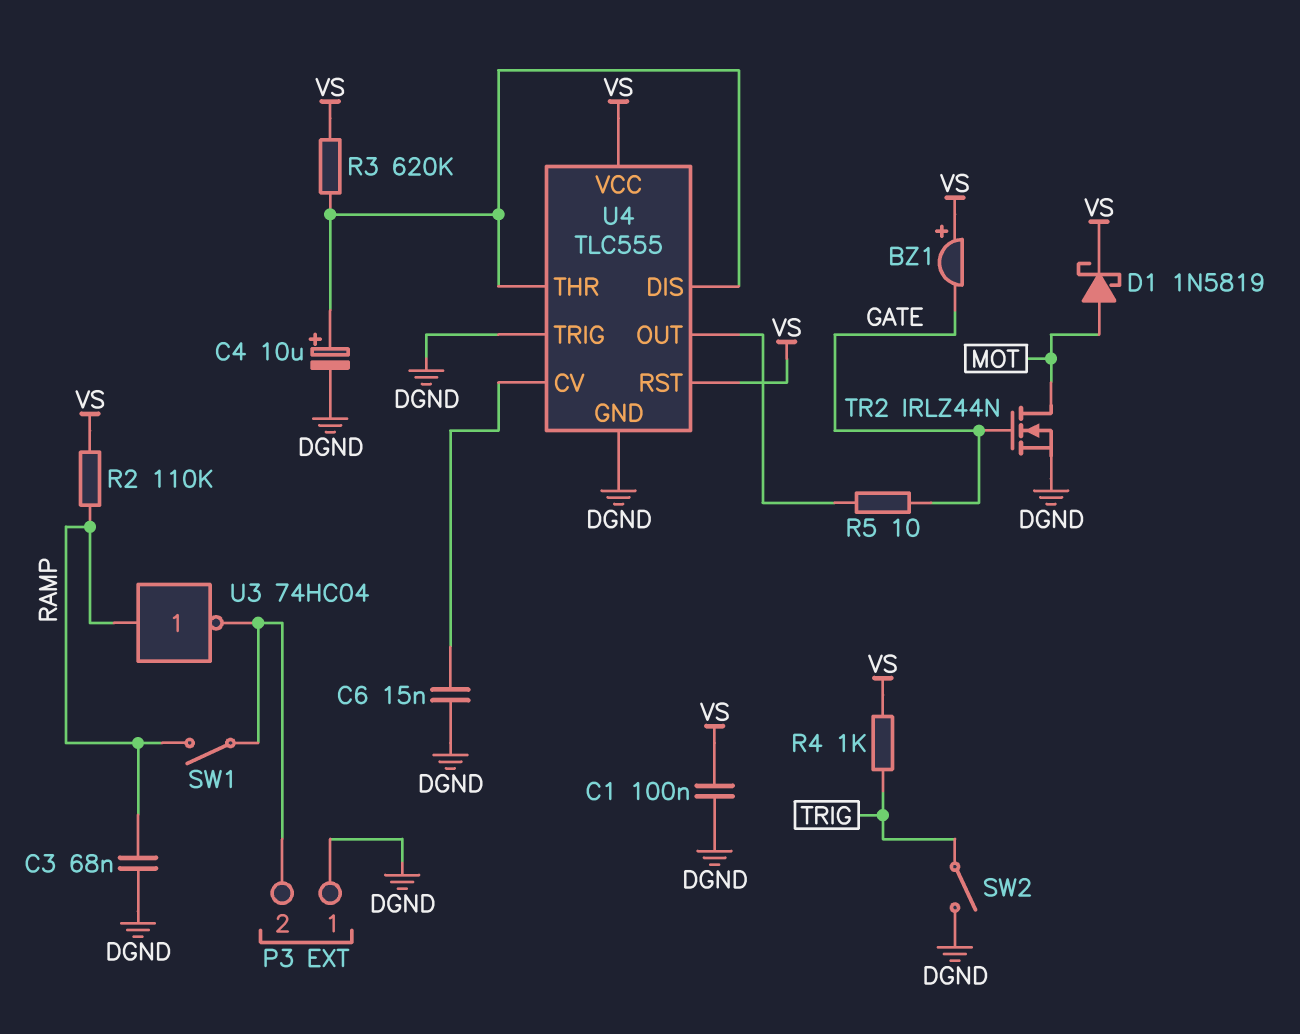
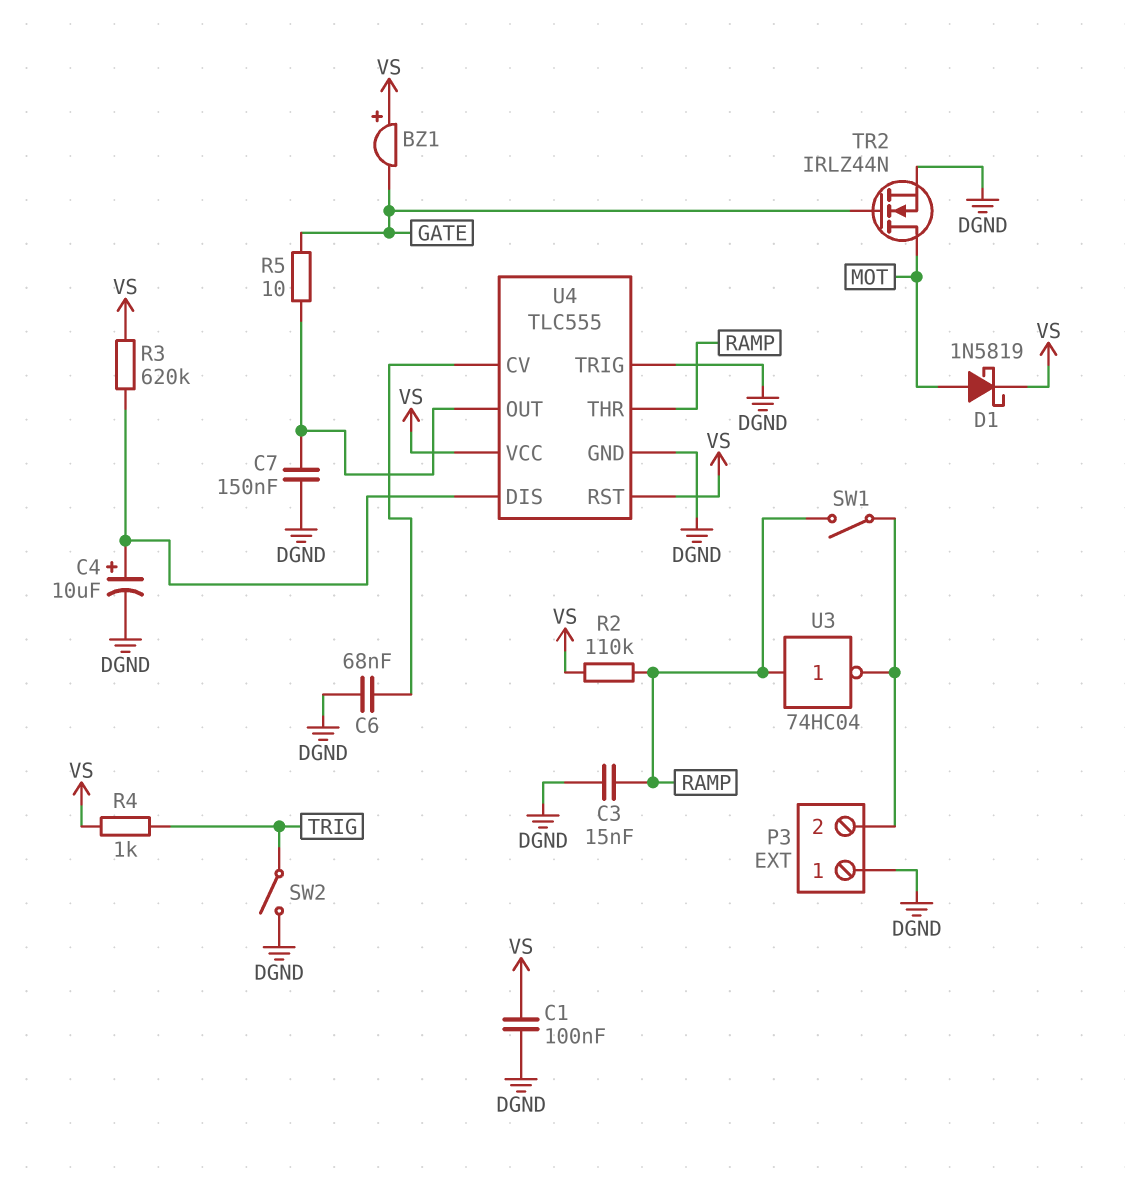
C3: 68nF (DGND, RAMP) -> 15nF (DGND, RAMP)
C6: 15nF (DGND, U4/CV) -> 68nF (DGND, U4/CV)
C7: none -> 150nF (DGND, U4/OUT)
U4 pin THR: U4/DIS -> RAMP

